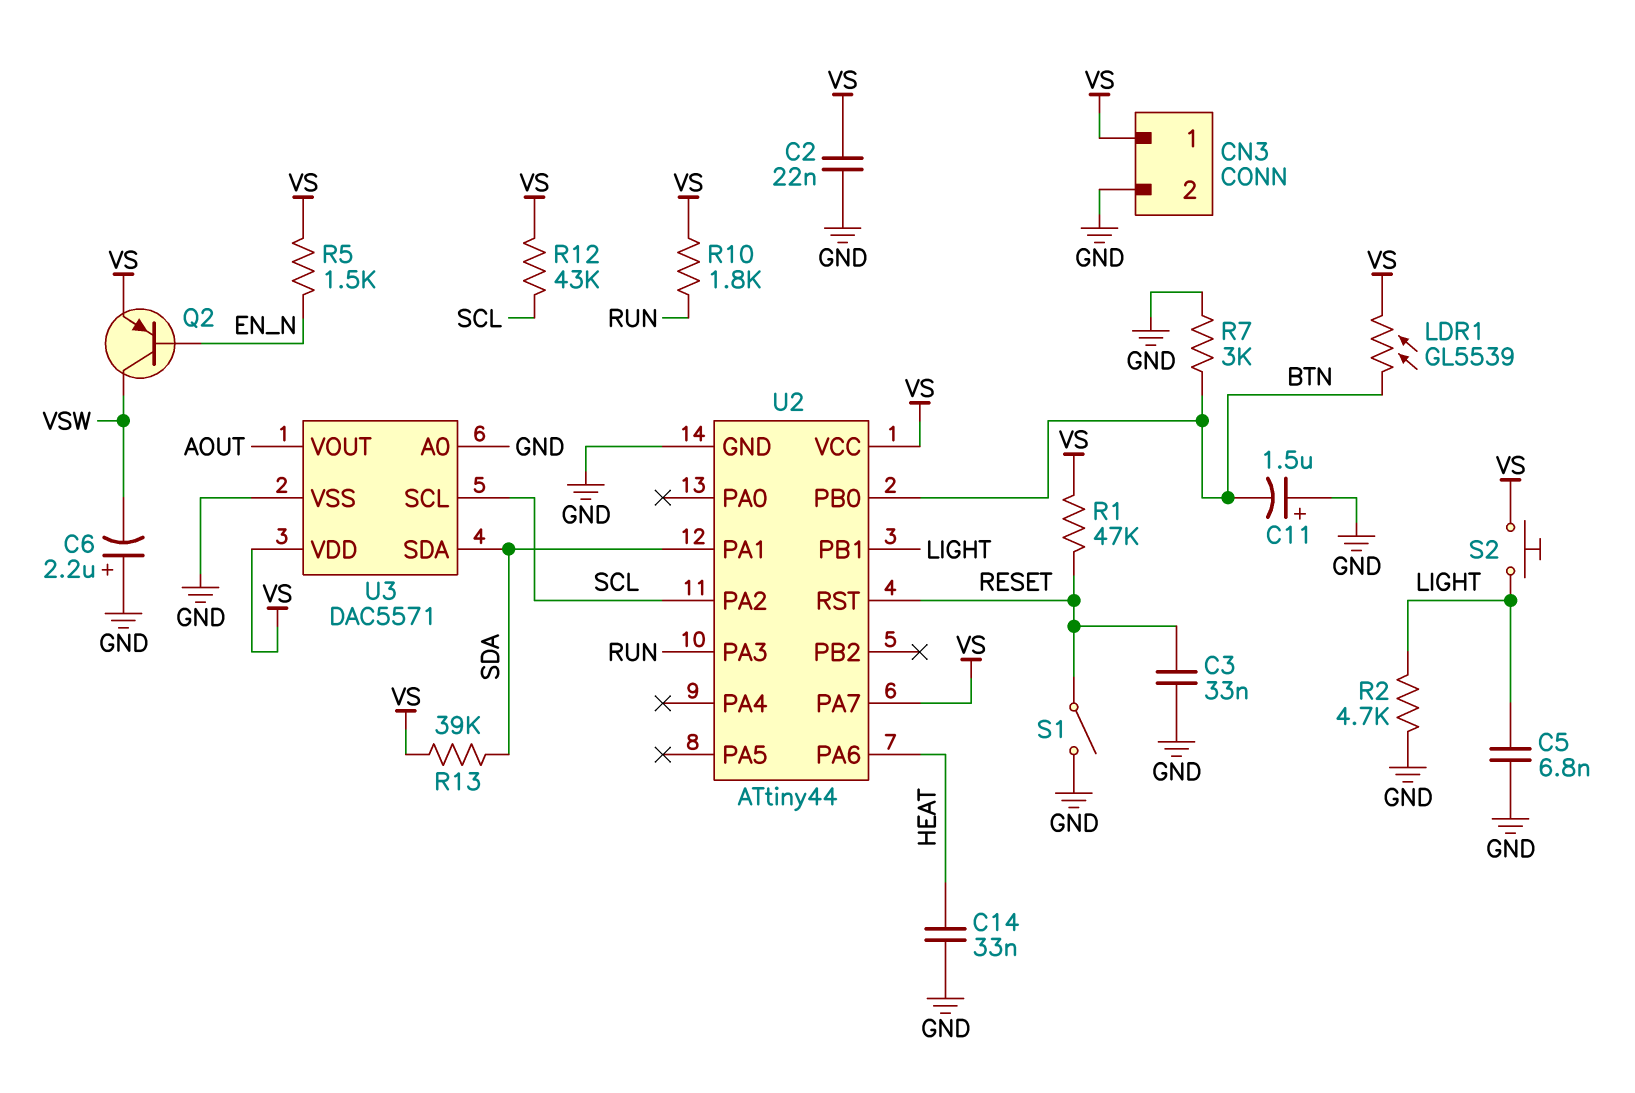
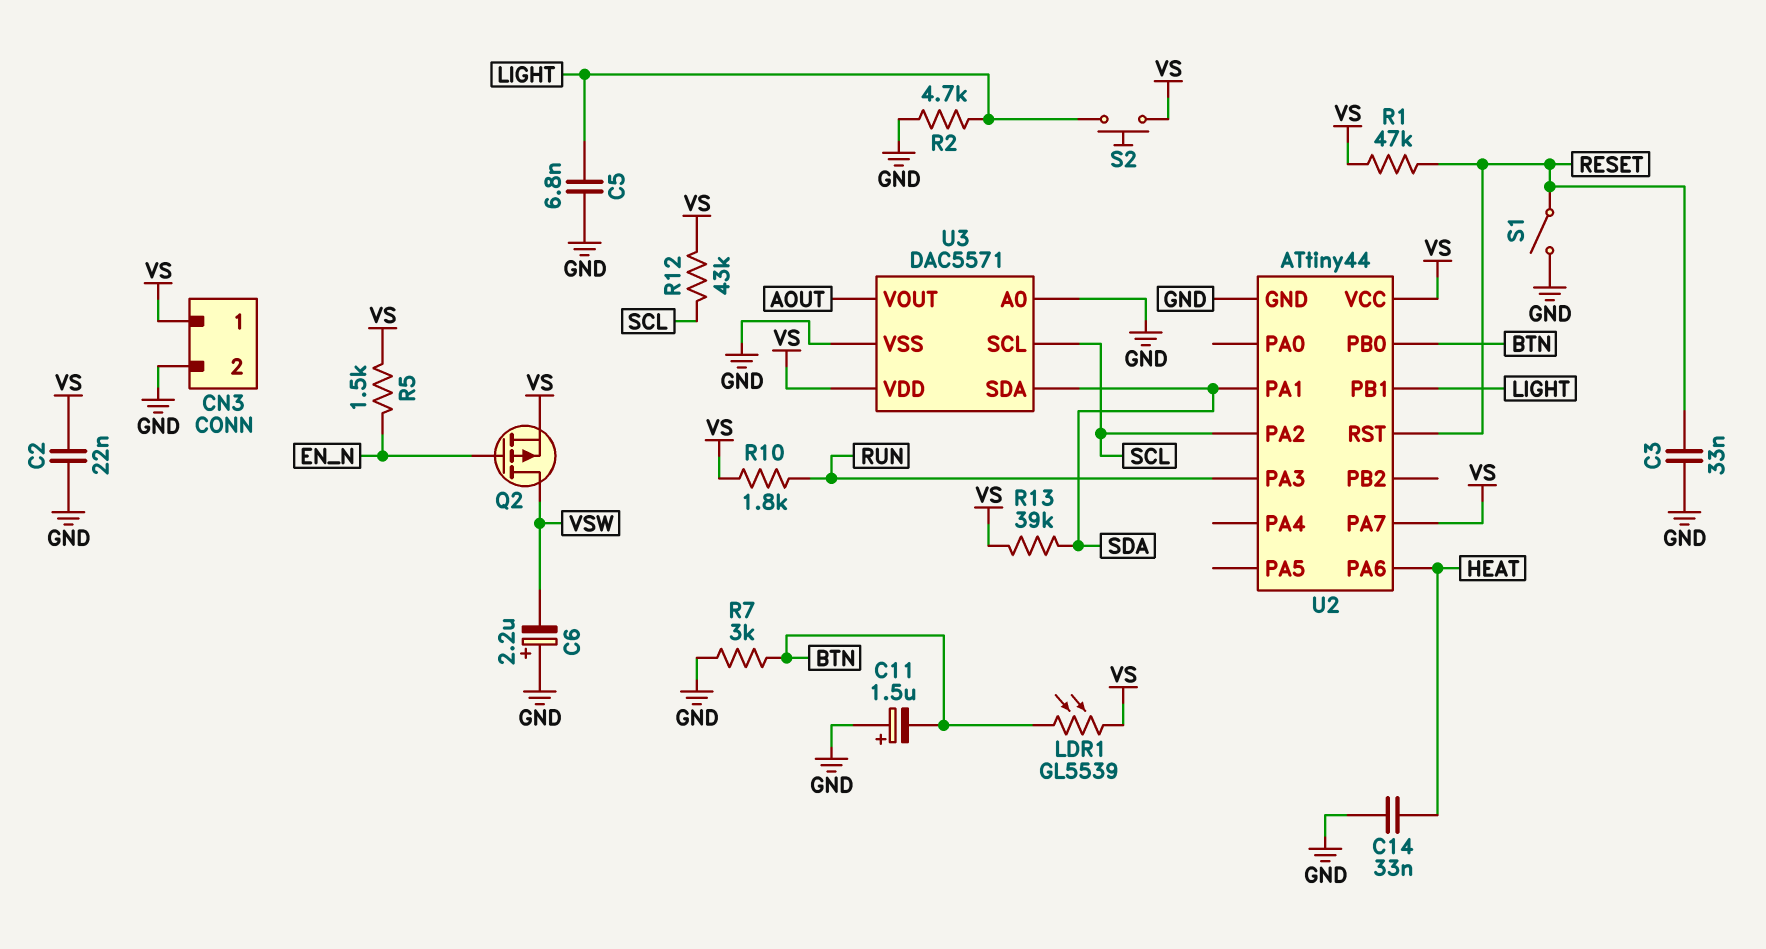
Q2: PNP (B EN_N, C VSW, E VS) -> PMOS (G EN_N, D VSW, S VS)

